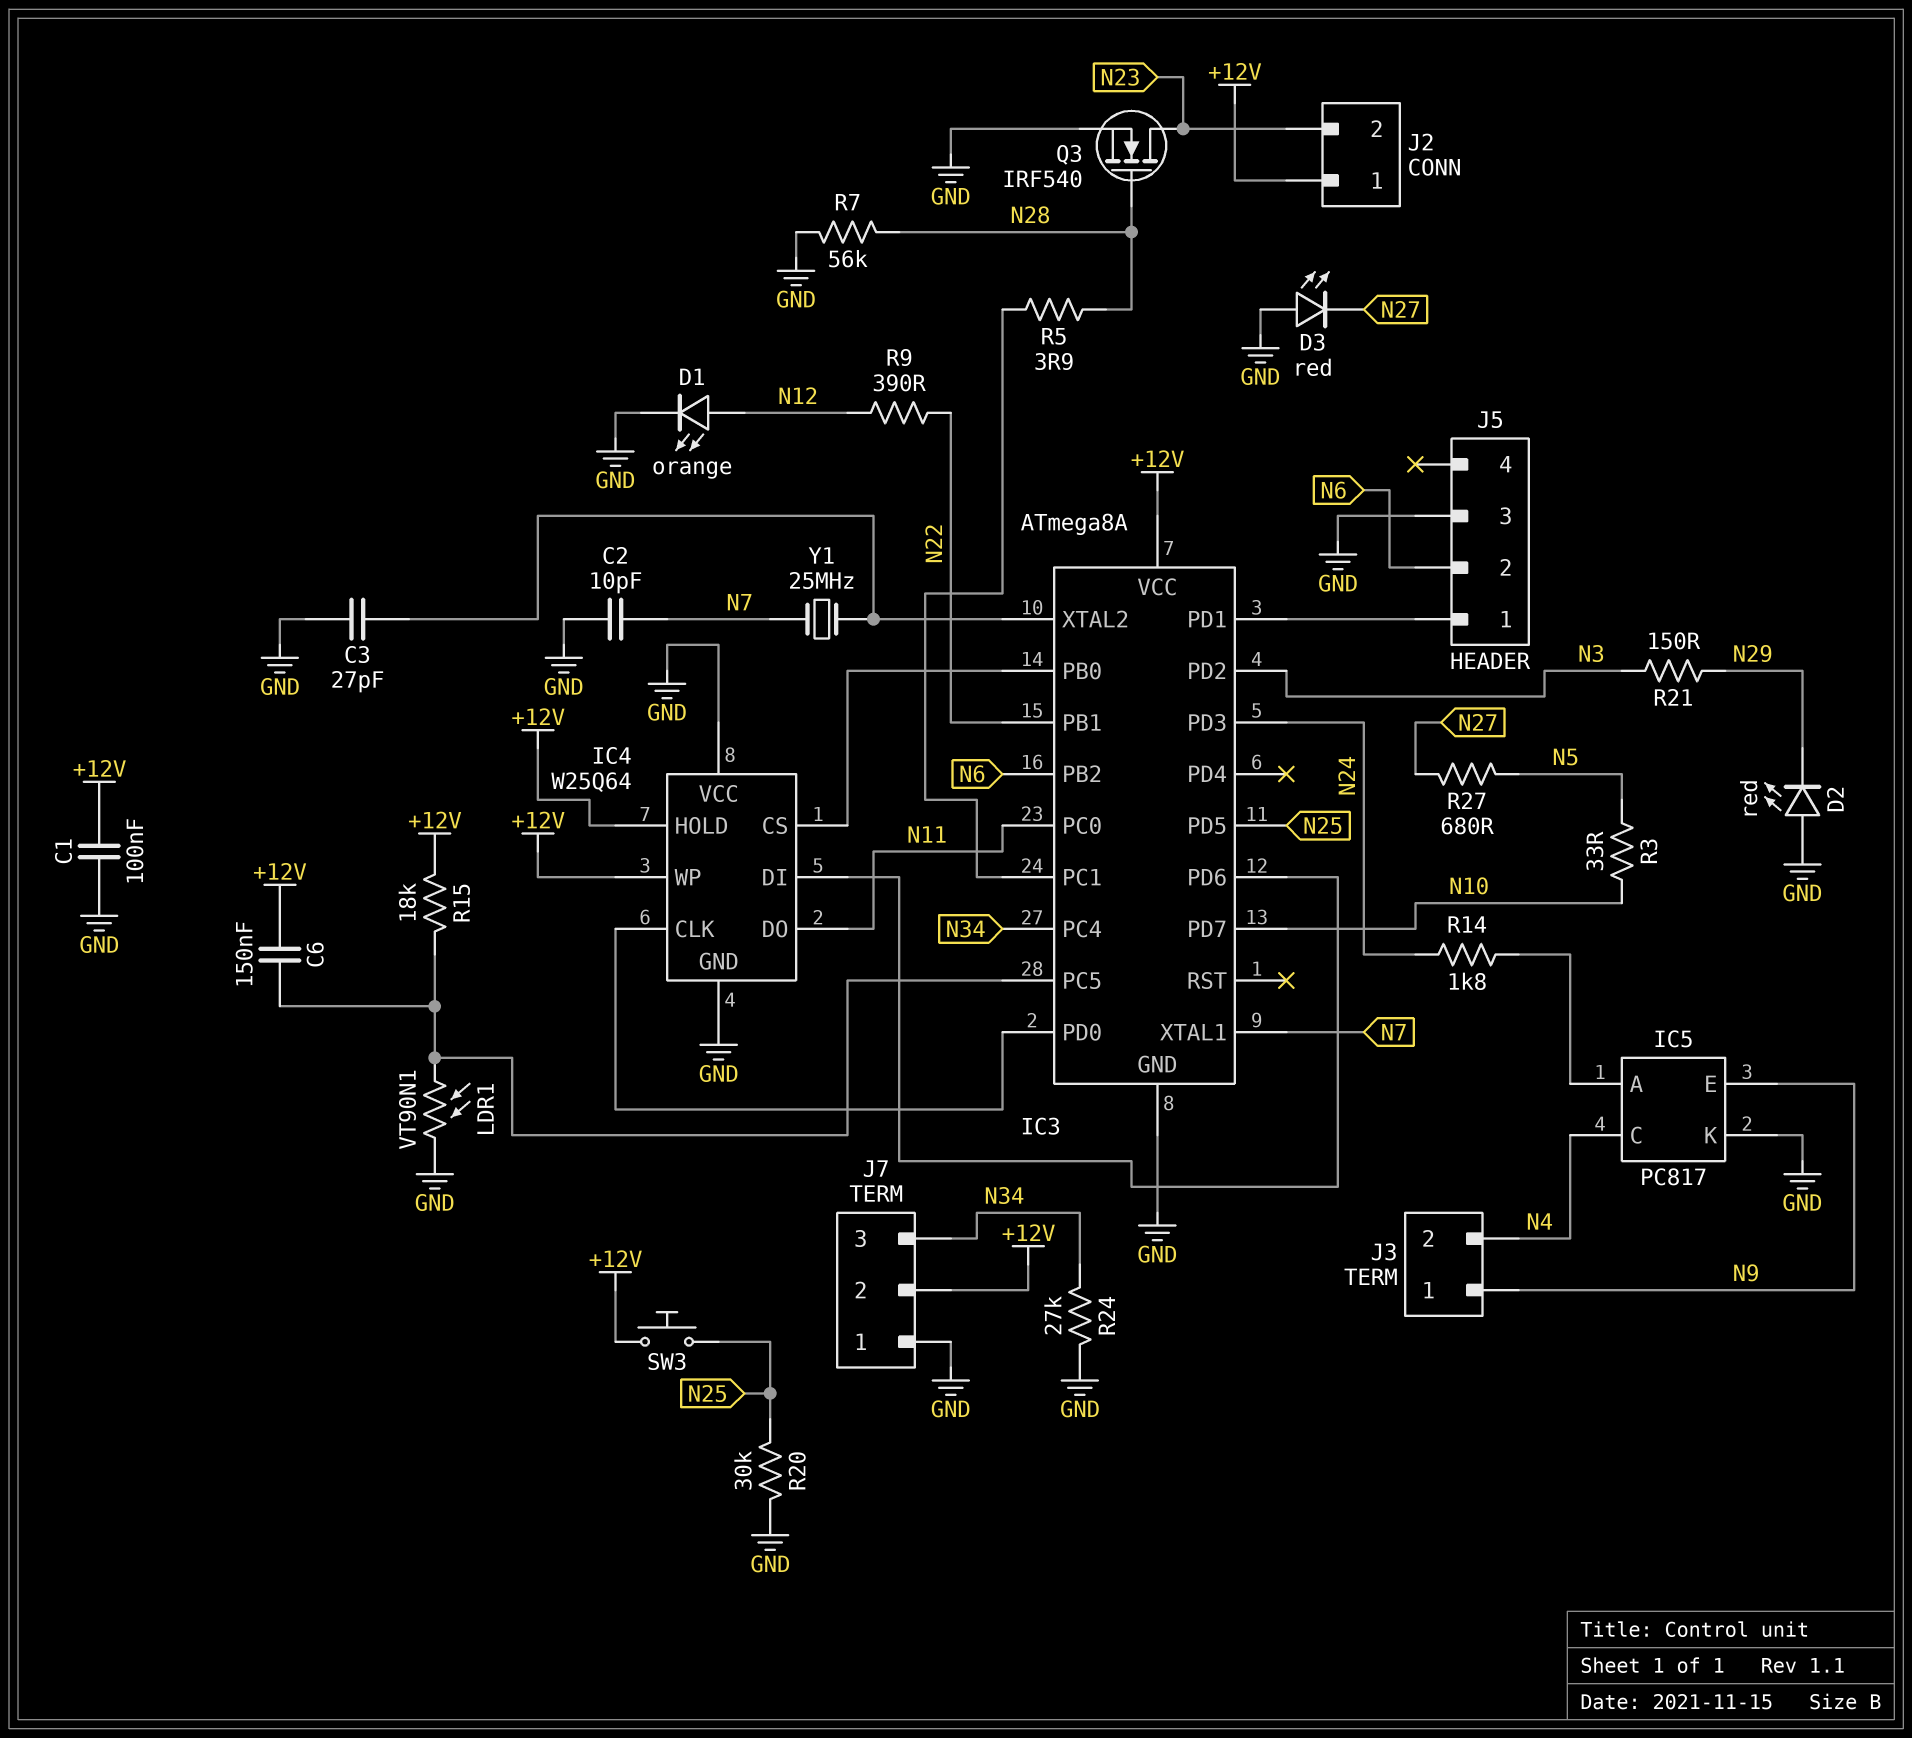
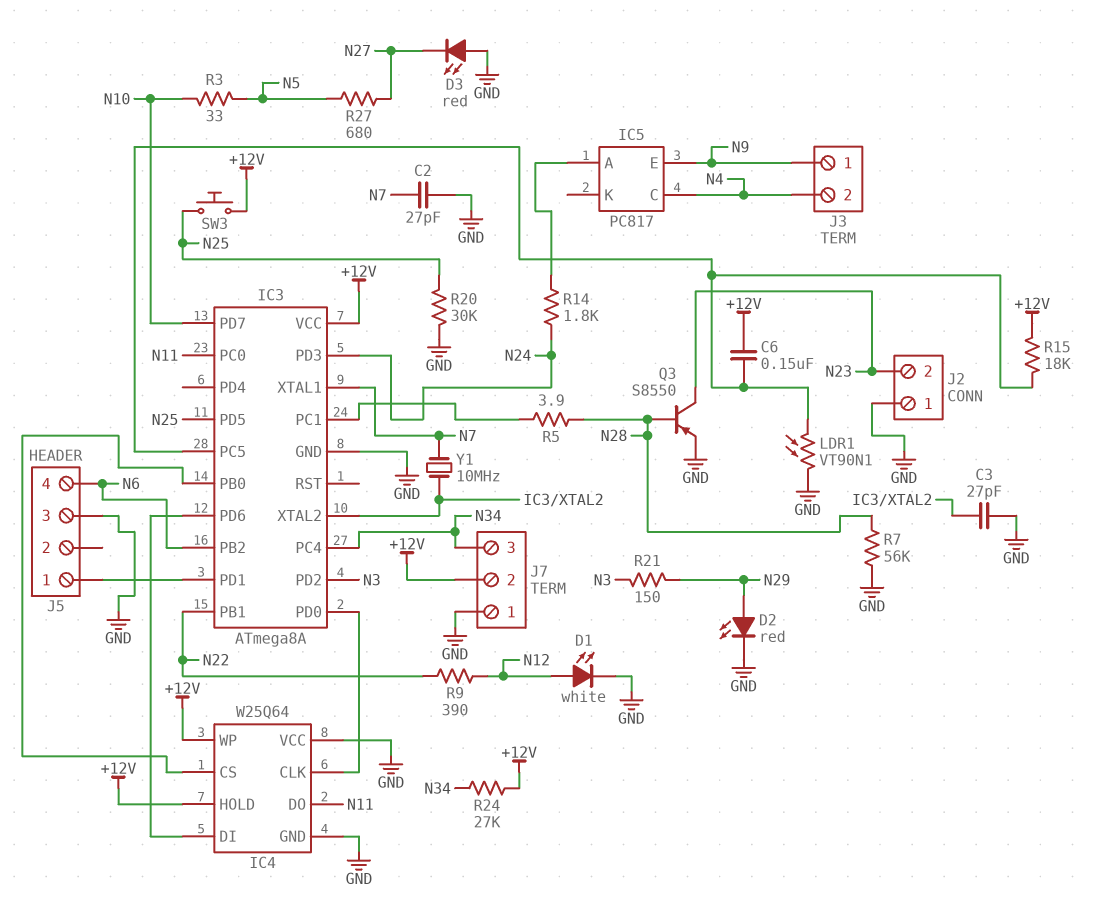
C1: 100nF (+12V, GND) -> none
C2: 10pF (GND, N7) -> 27pF (GND, N7)
D1: LED orange (A N12, K GND) -> LED white (A N12, K GND)
D2: LED red (A GND, K N29) -> LED red (A N29, K GND)
IC5 pin K: GND -> none
J2 pin 1: +12V -> GND
J5 pin 2: N6 -> none
J5 pin 4: none -> N6
Q3: NMOS IRF540 (G N28, D N23, S GND) -> PNP S8550 (B N28, C N23, E GND)
R24: 27k (GND, N34) -> 27k (+12V, N34)
Y1: 25MHz (IC3/XTAL2, N7) -> 10MHz (IC3/XTAL2, N7)

